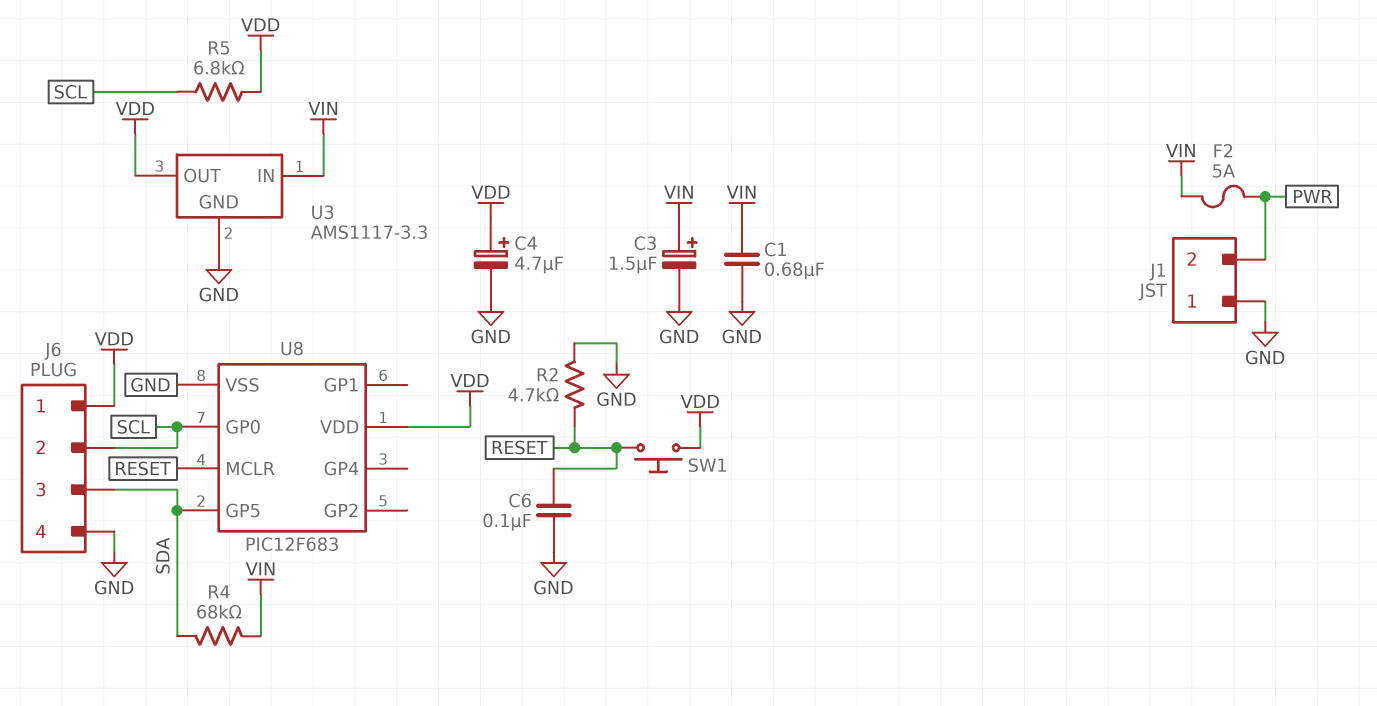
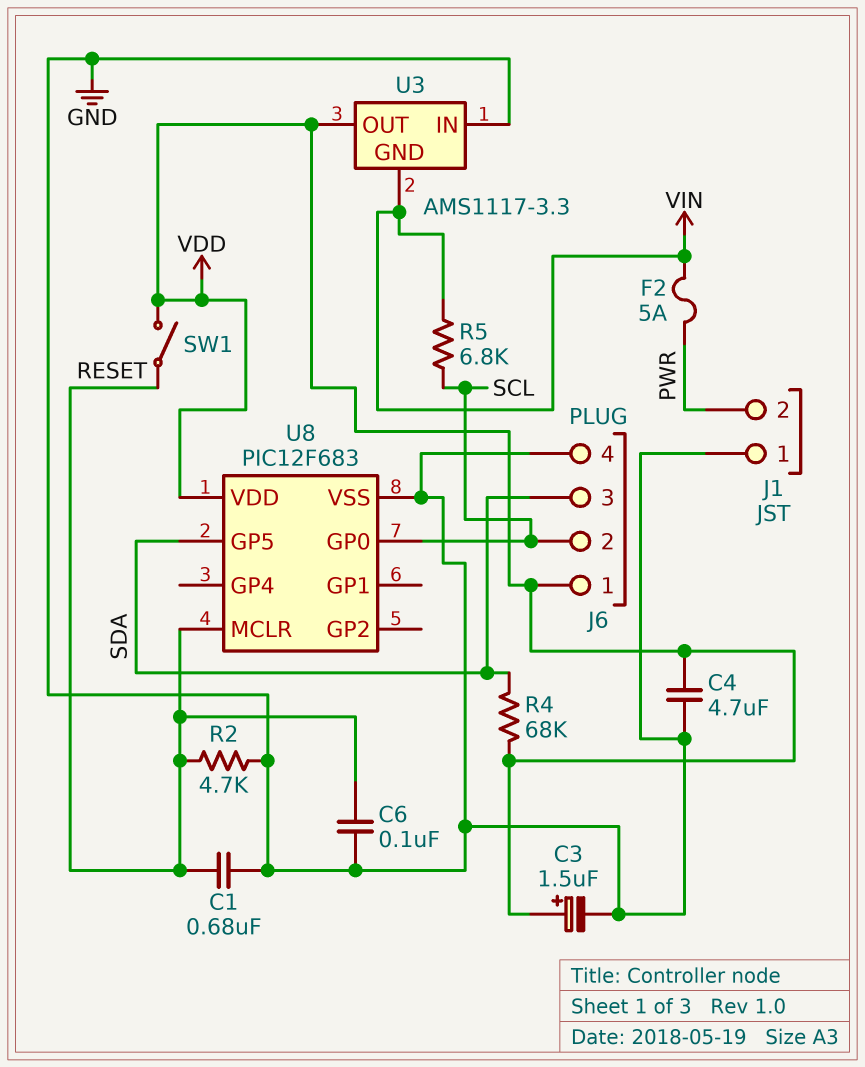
C1: 680nF (GND, VIN) -> 680nF (GND, RESET)
C3: 1.5uF (plus VIN, minus GND) -> 1.5uF (plus VDD, minus GND)
C4: 4.7uF (plus VDD, minus GND) -> 4.7uF (GND, VDD)
R4: 68k (SDA, VIN) -> 68k (SDA, VDD)
R5: 6.8k (SCL, VDD) -> 6.8k (SCL, VIN)
SW1: button (RESET, VDD) -> switch (RESET, VDD)
U3 pin GND: GND -> VIN
U3 pin IN: VIN -> GND

